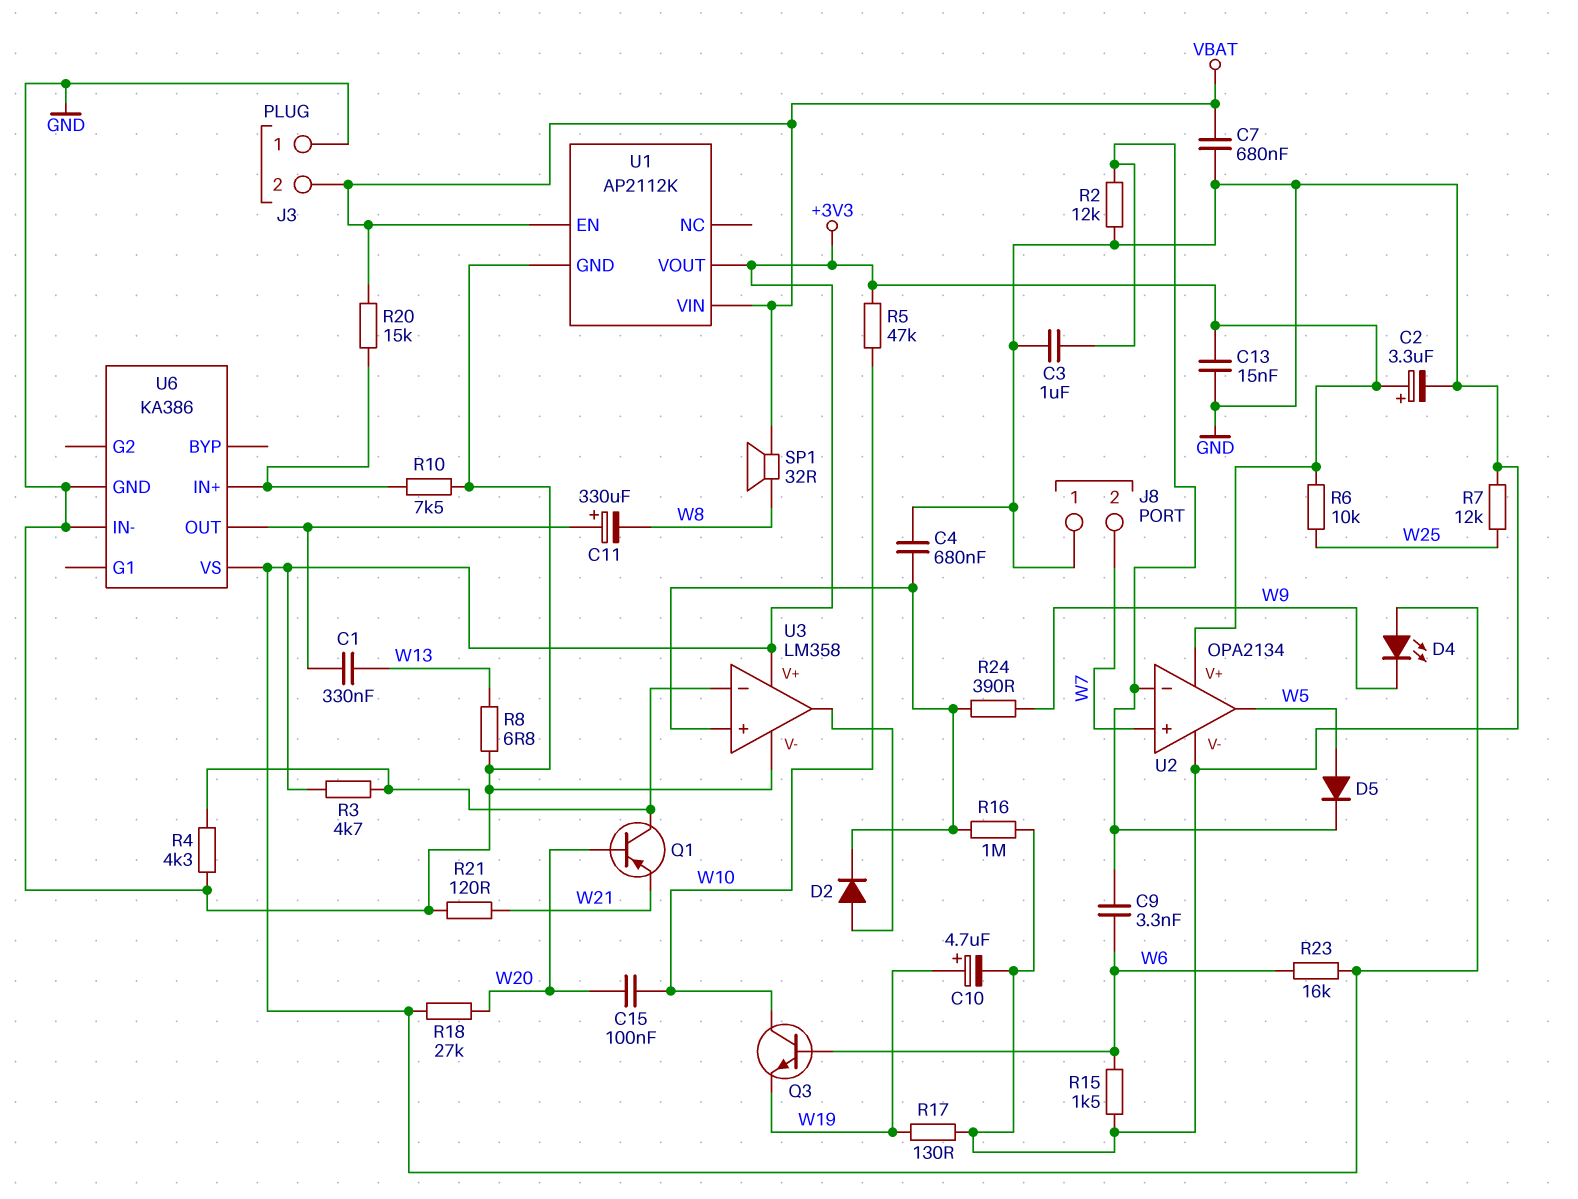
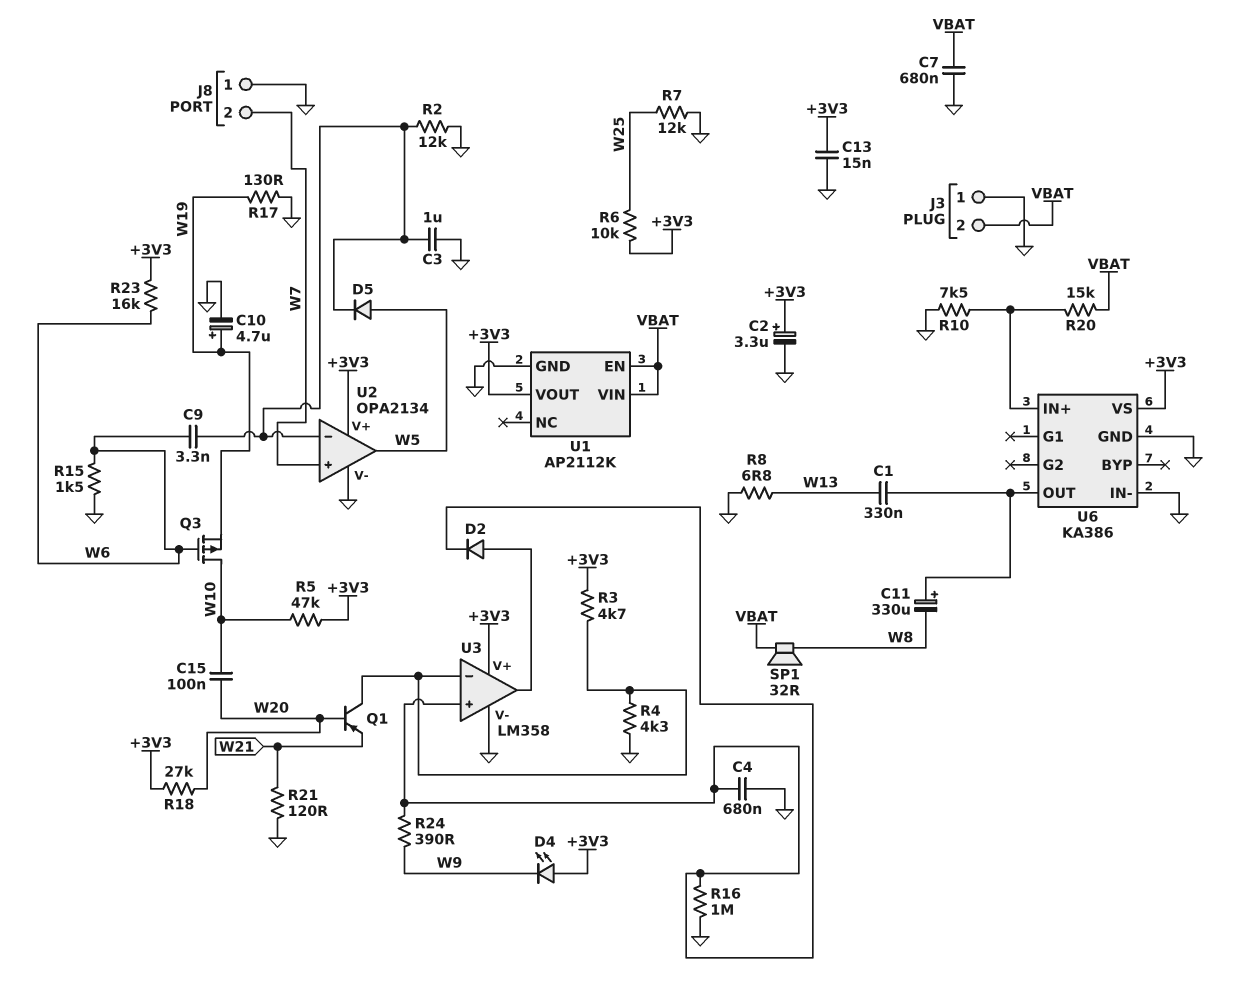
Q3: NPN (B W6, C W10, E W19) -> PMOS (G W6, D W10, S W19)

